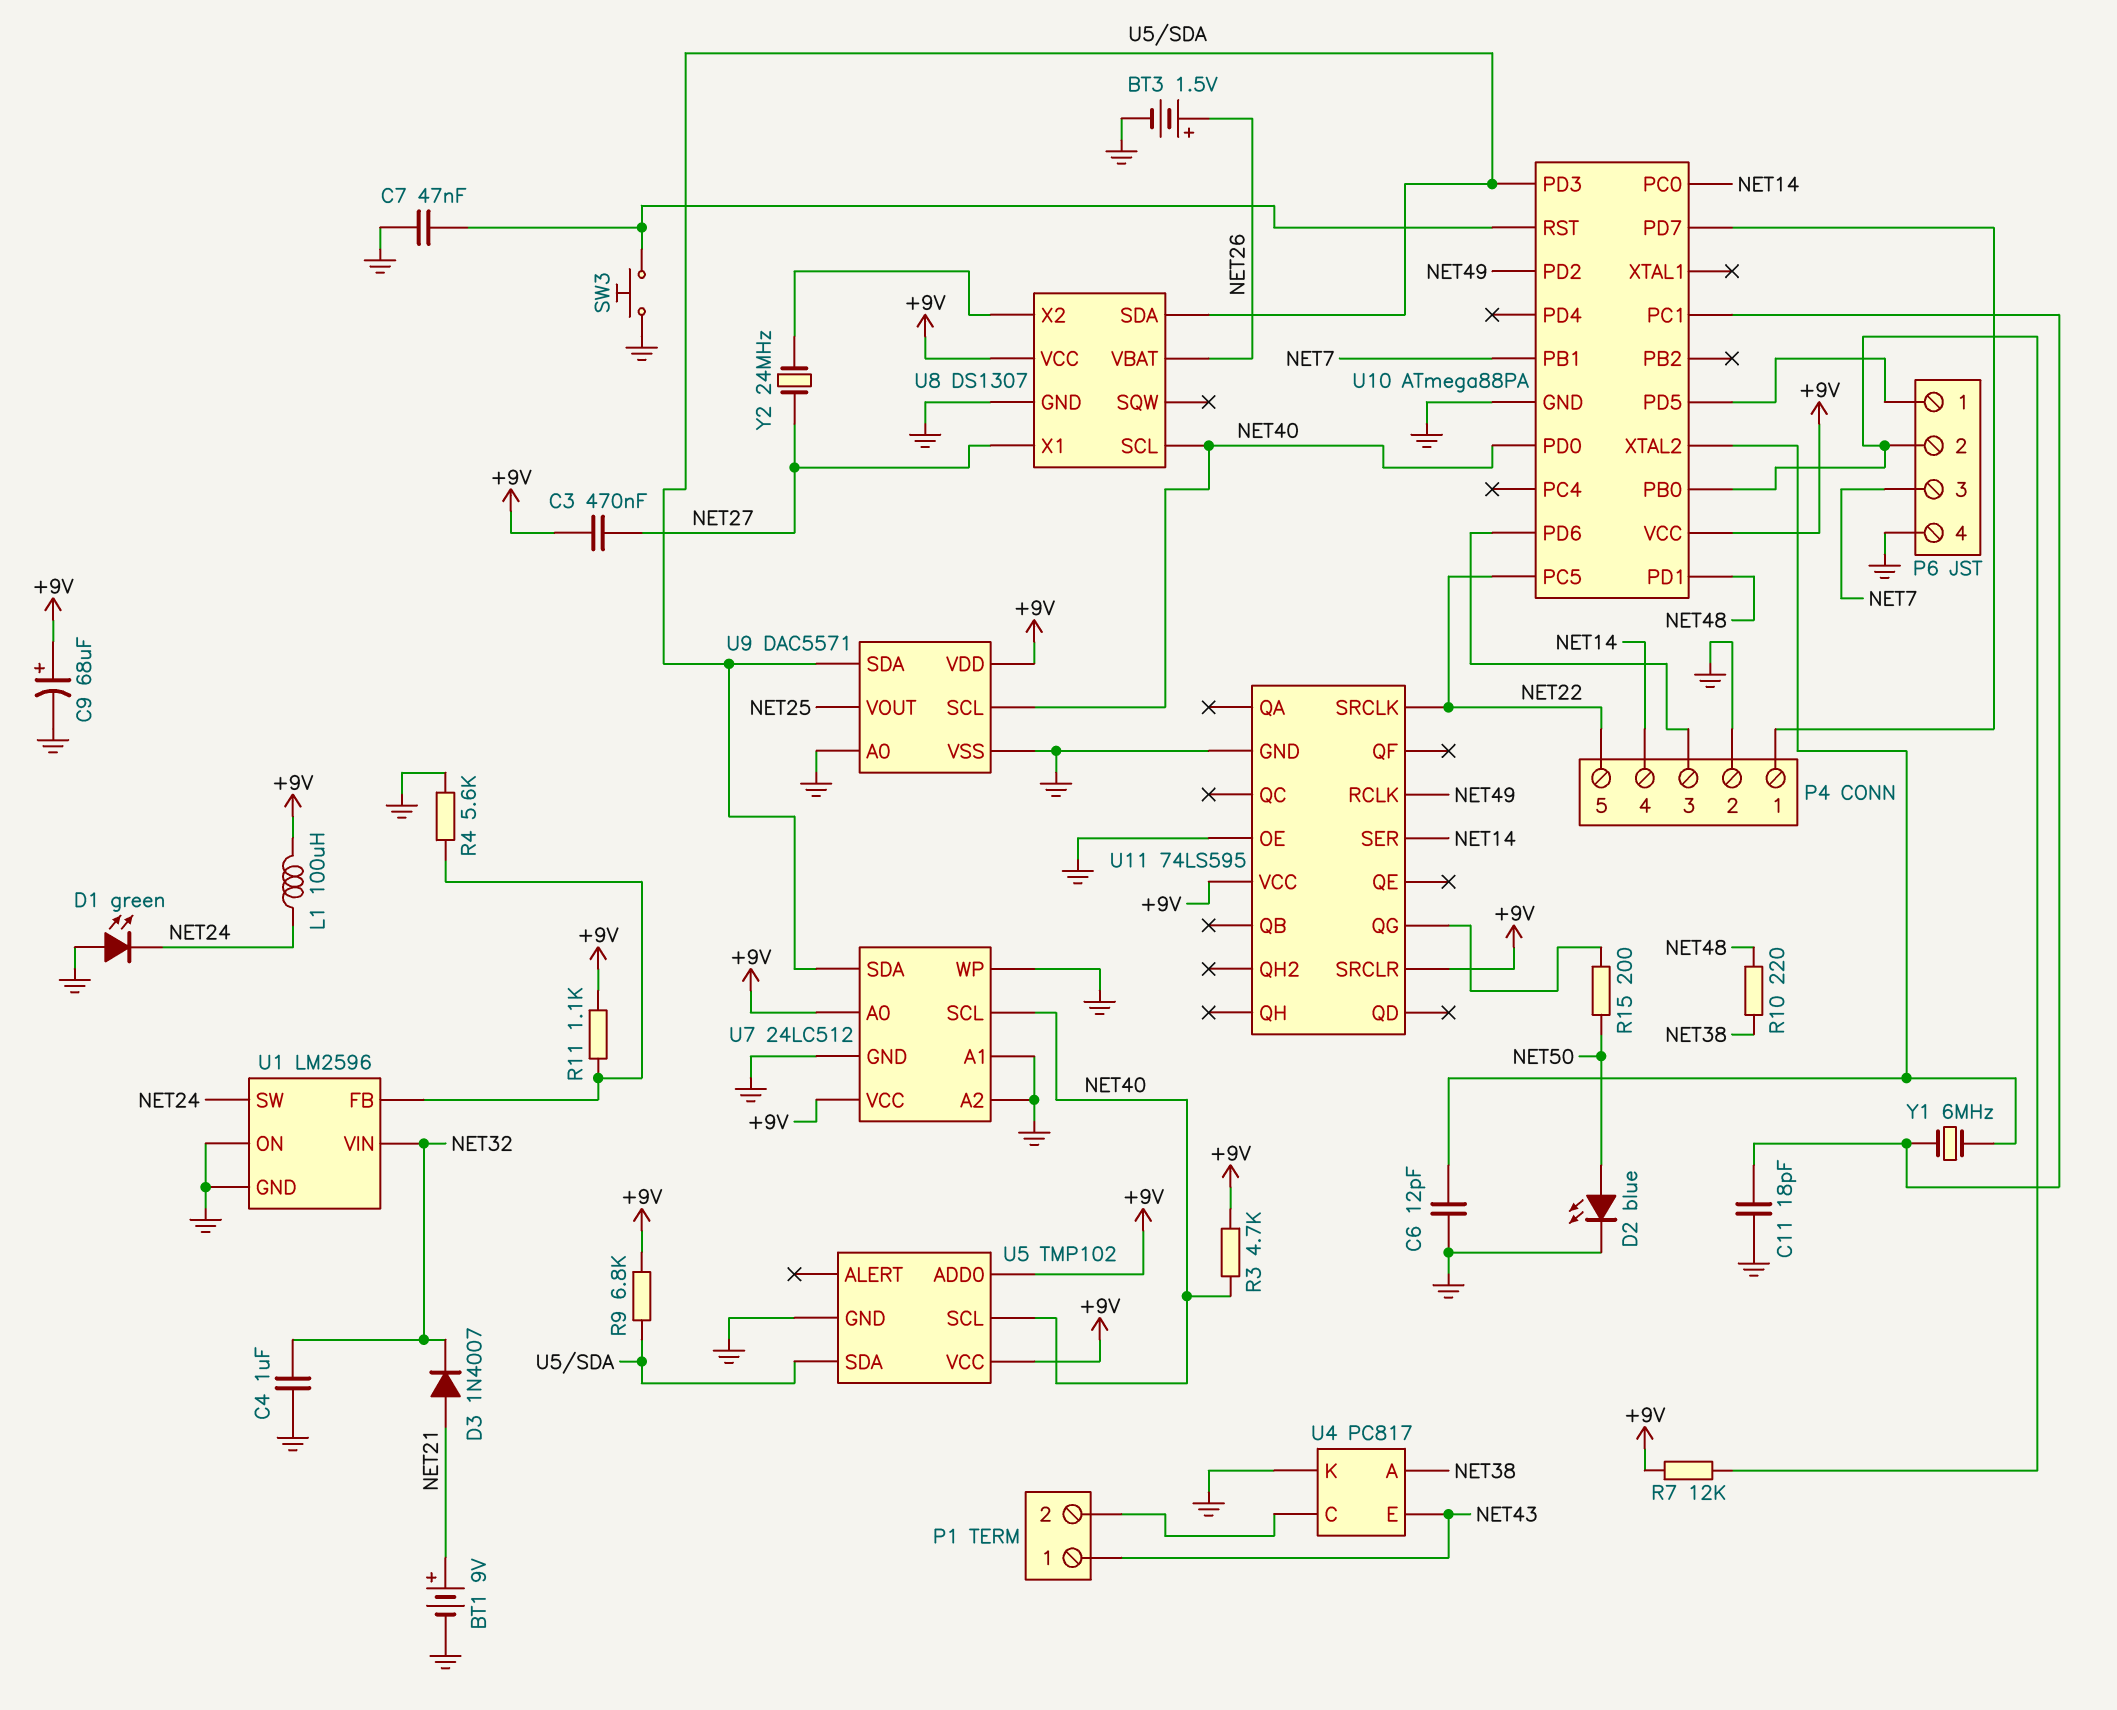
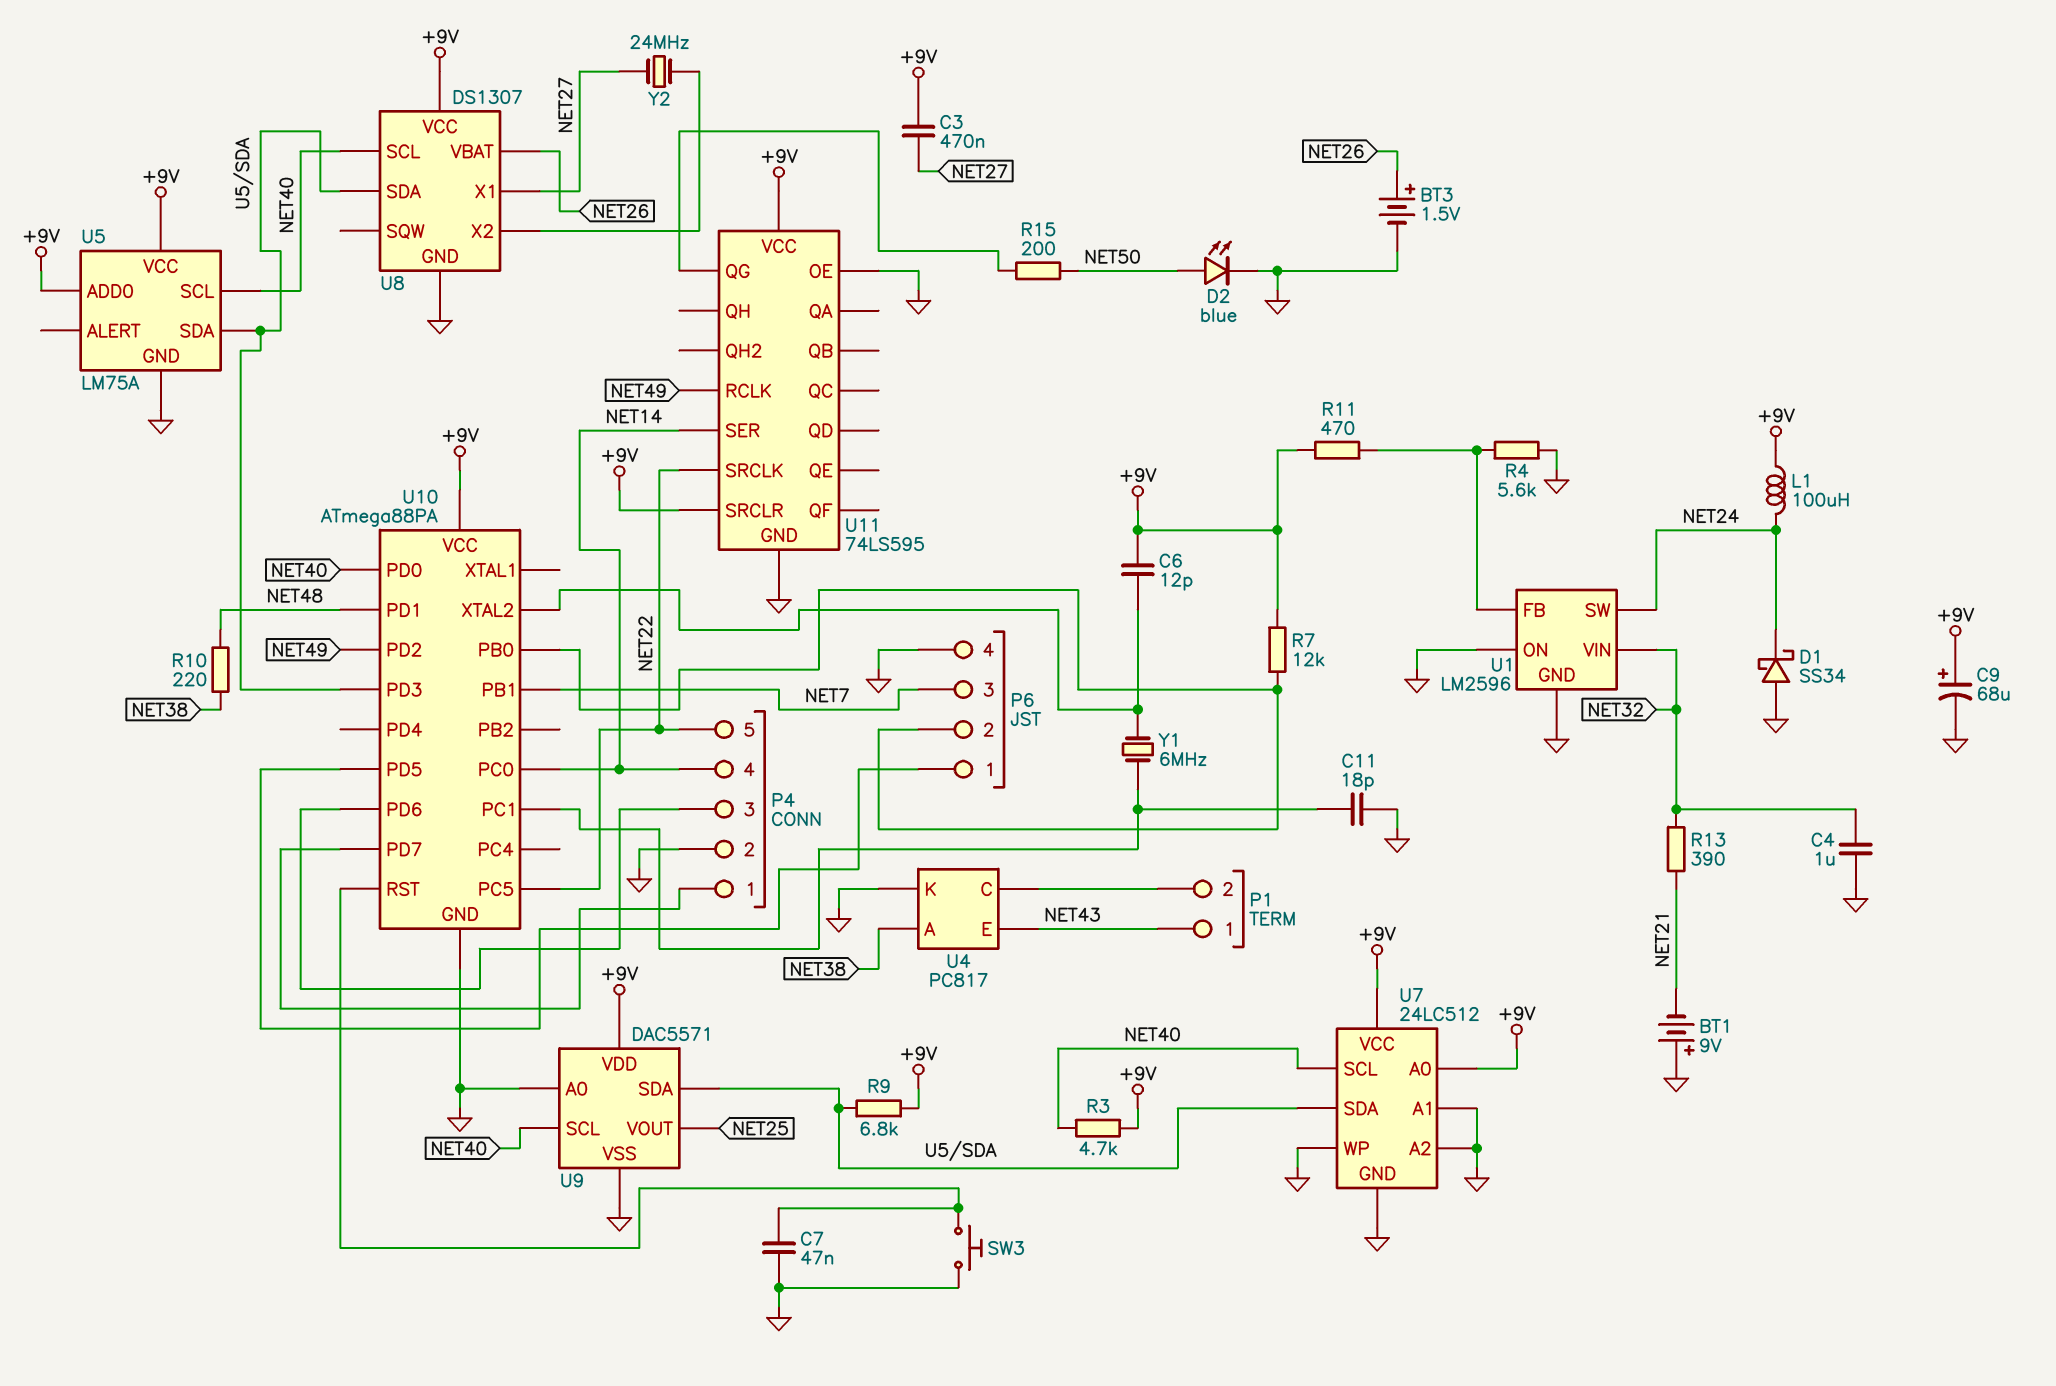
BT1: 9V (plus NET21, minus GND) -> 9V (plus GND, minus NET21)
C6: 12pF (GND, U10/XTAL2) -> 12pF (+9V, U10/XTAL2)
D1: LED green (A GND, K NET24) -> schottky SS34 (A GND, K NET24)
D3: diode 1N4007 (A NET21, K NET32) -> none
R11: 1.1k (+9V, U1/FB) -> 470 (+9V, U1/FB)
R13: none -> 390 (NET21, NET32)
U5: TMP102 -> LM75A

